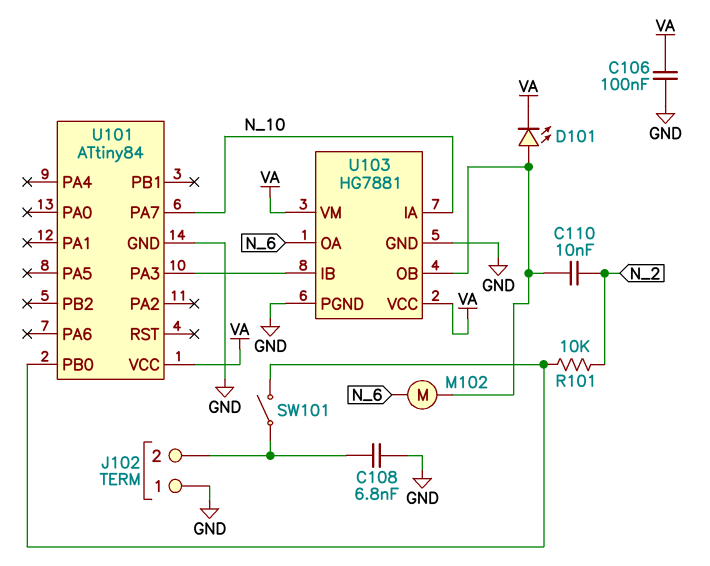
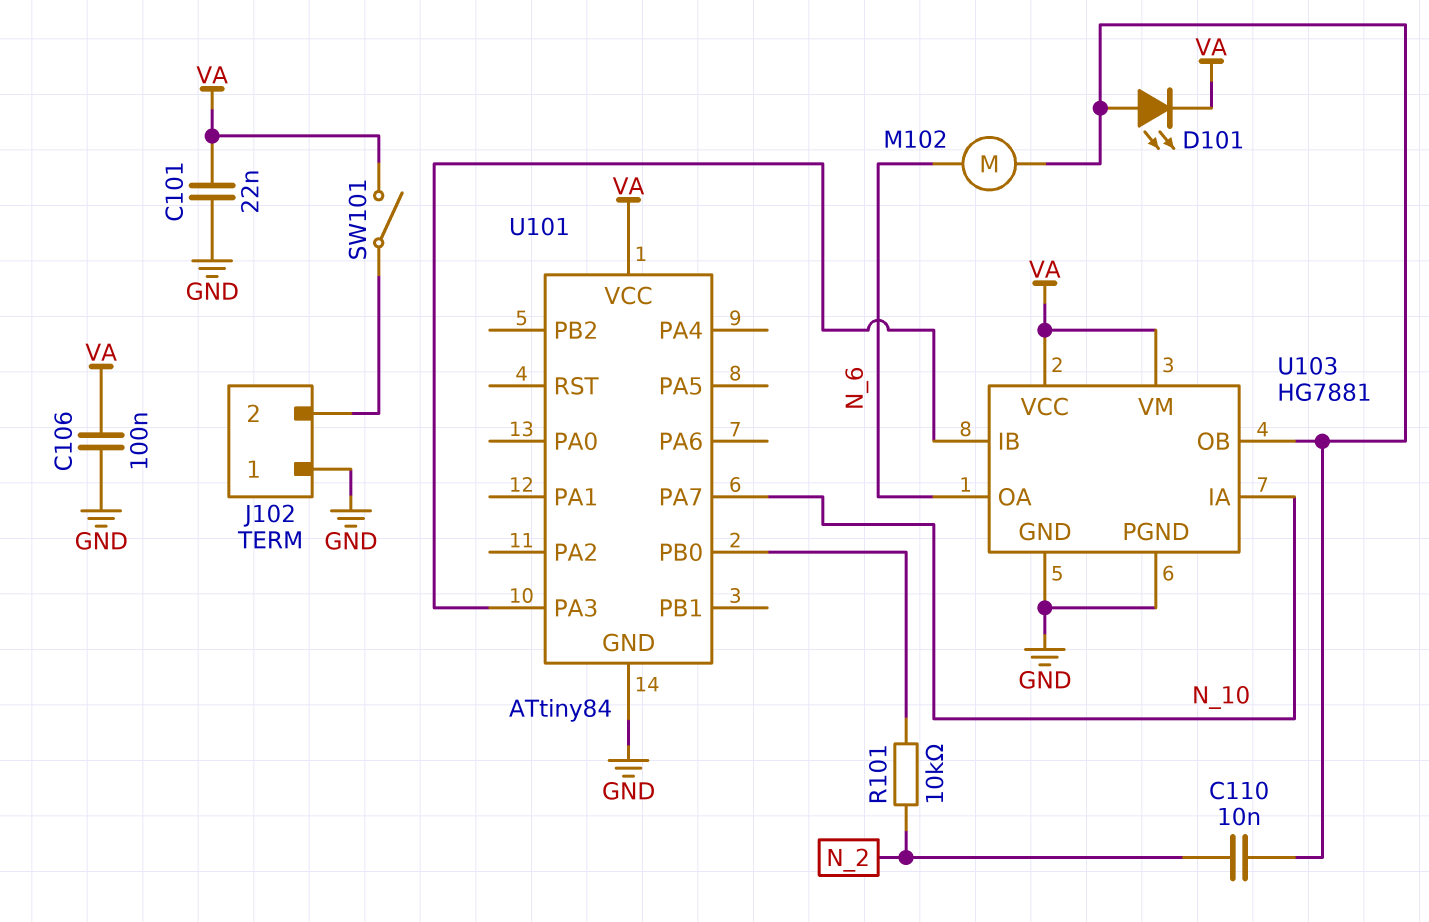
C101: none -> 22nF (GND, VA)
C108: 6.8nF (GND, J102/2) -> none
SW101: switch (J102/2, U101/PB0) -> switch (J102/2, VA)

